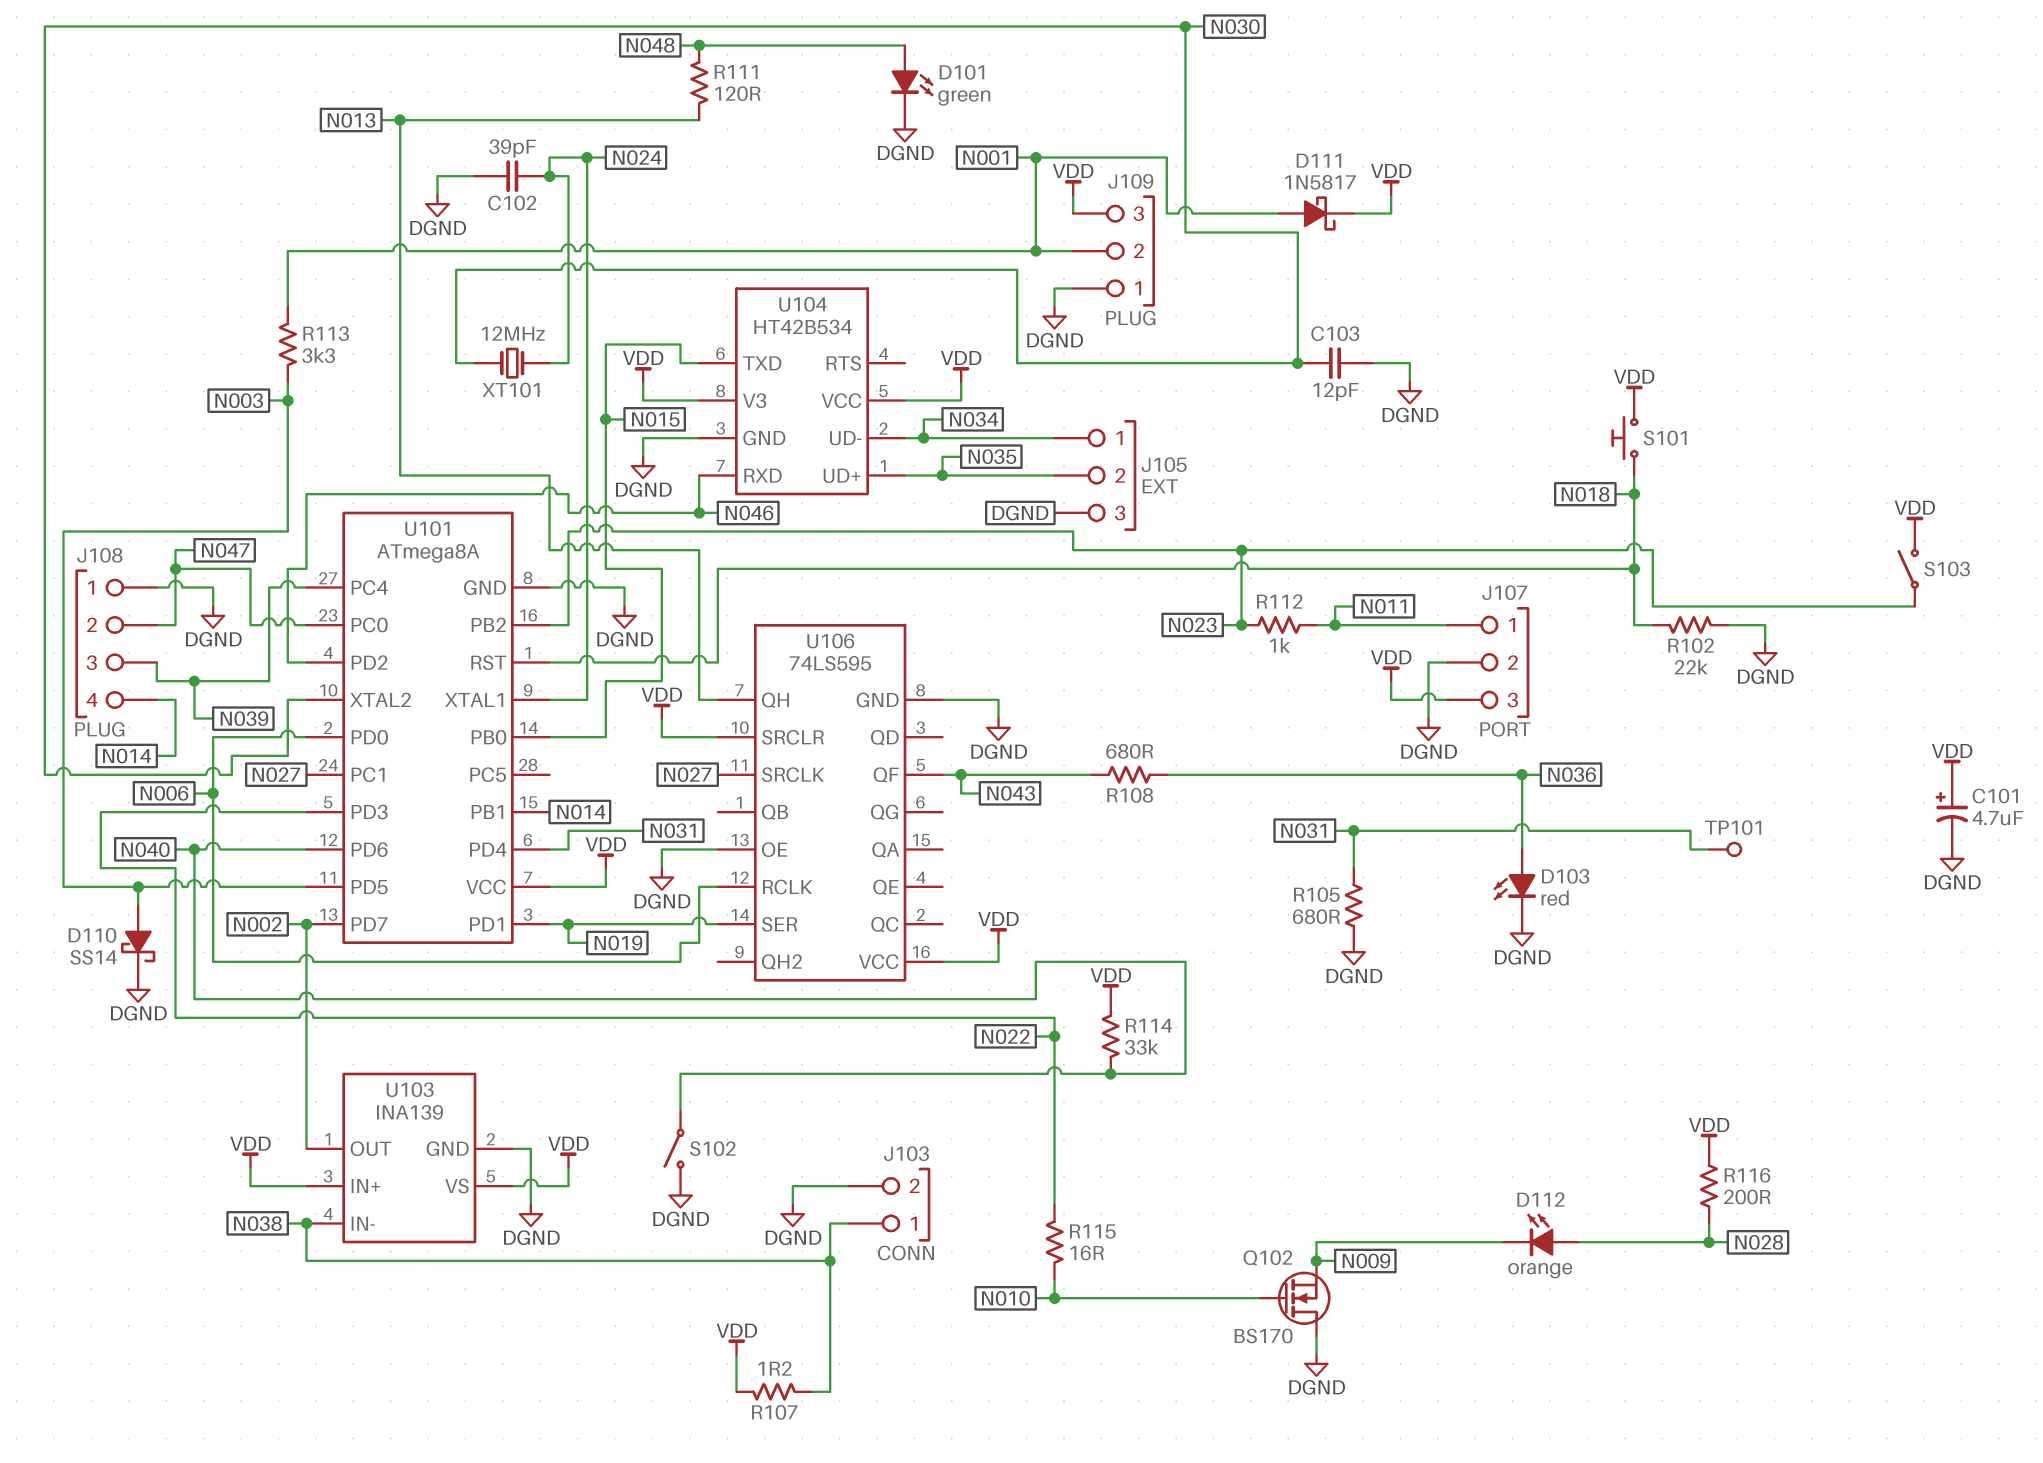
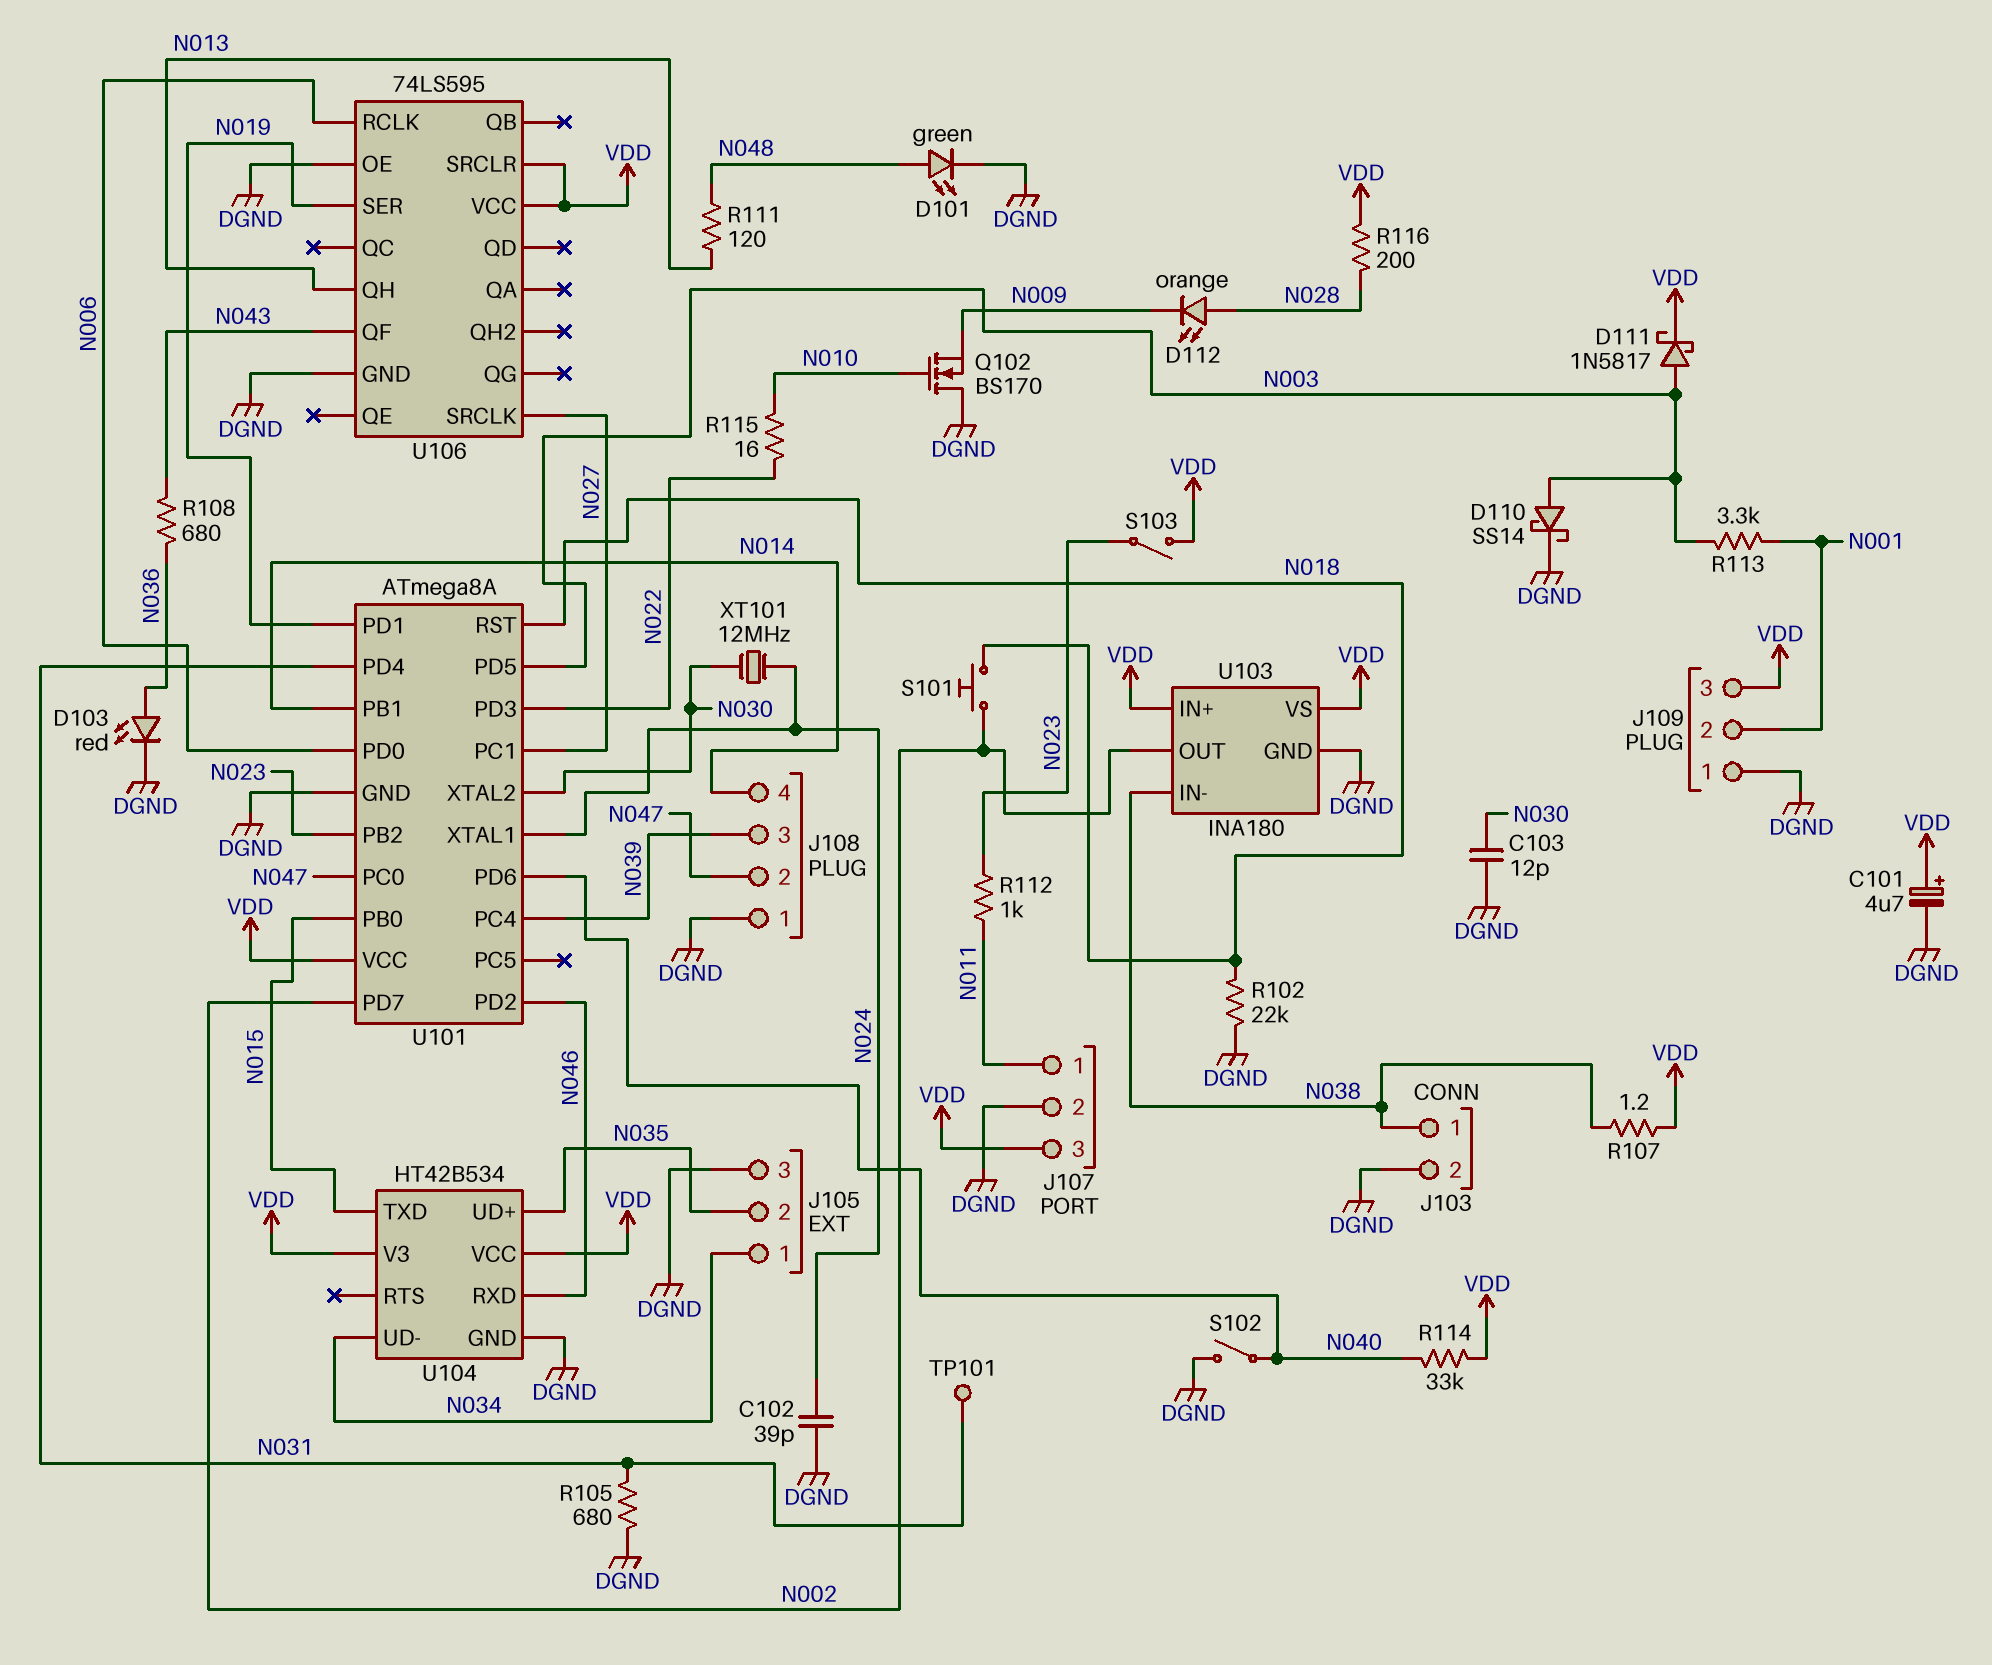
D111: schottky 1N5817 (A N001, K VDD) -> schottky 1N5817 (A N003, K VDD)
S101: button (N018, VDD) -> button (N002, N018)
U103: INA139 -> INA180

